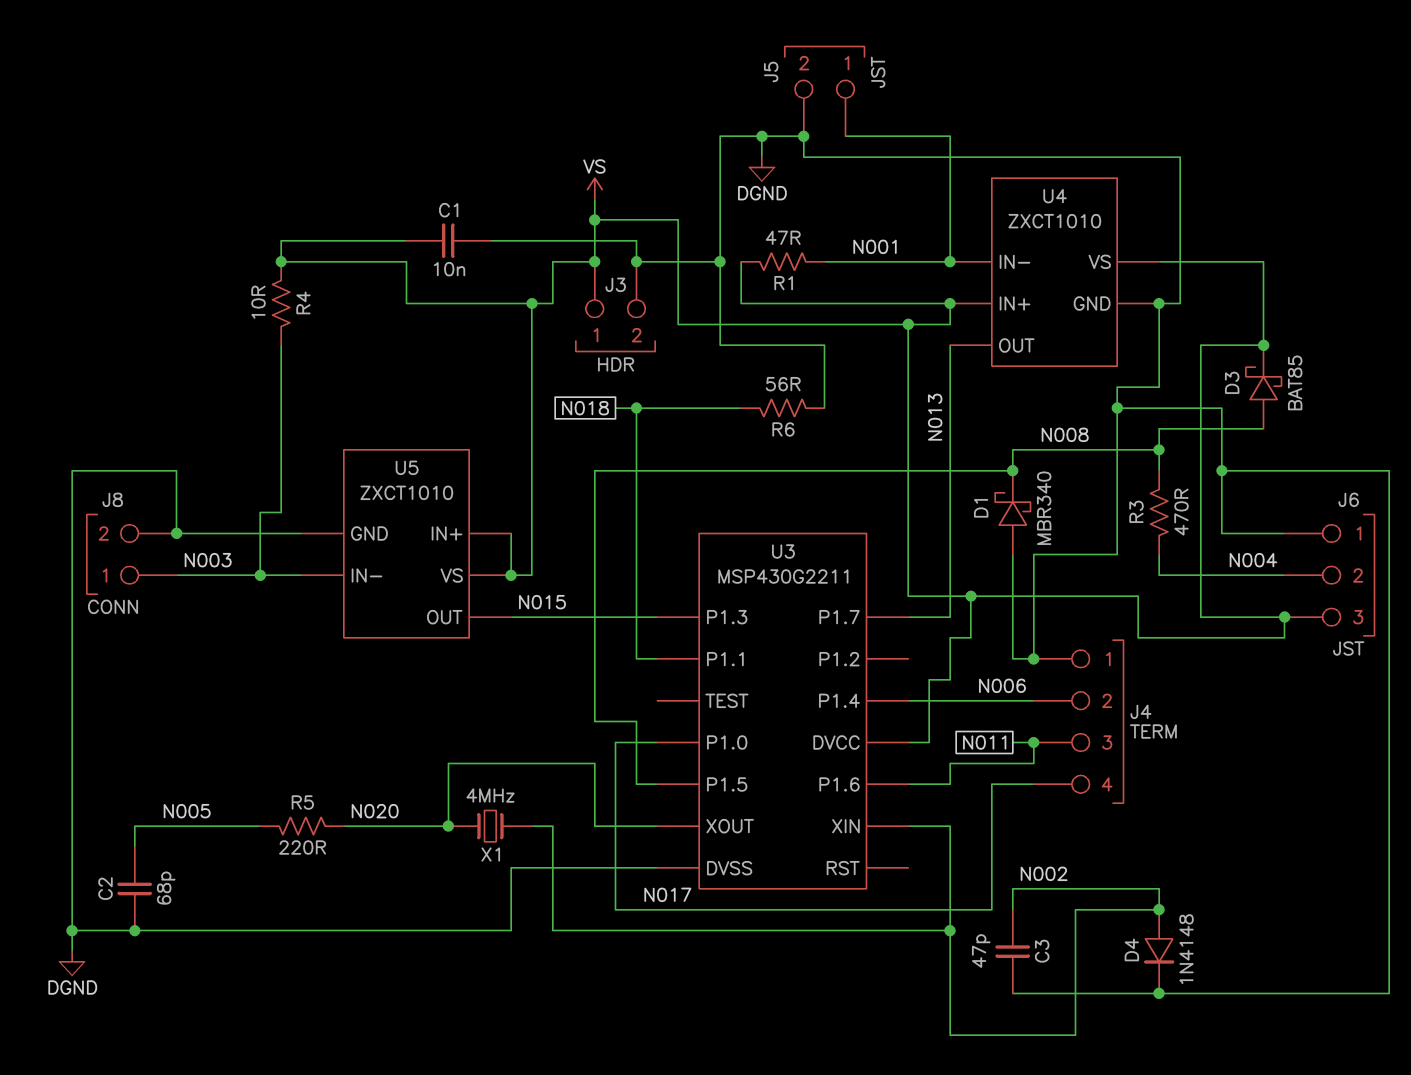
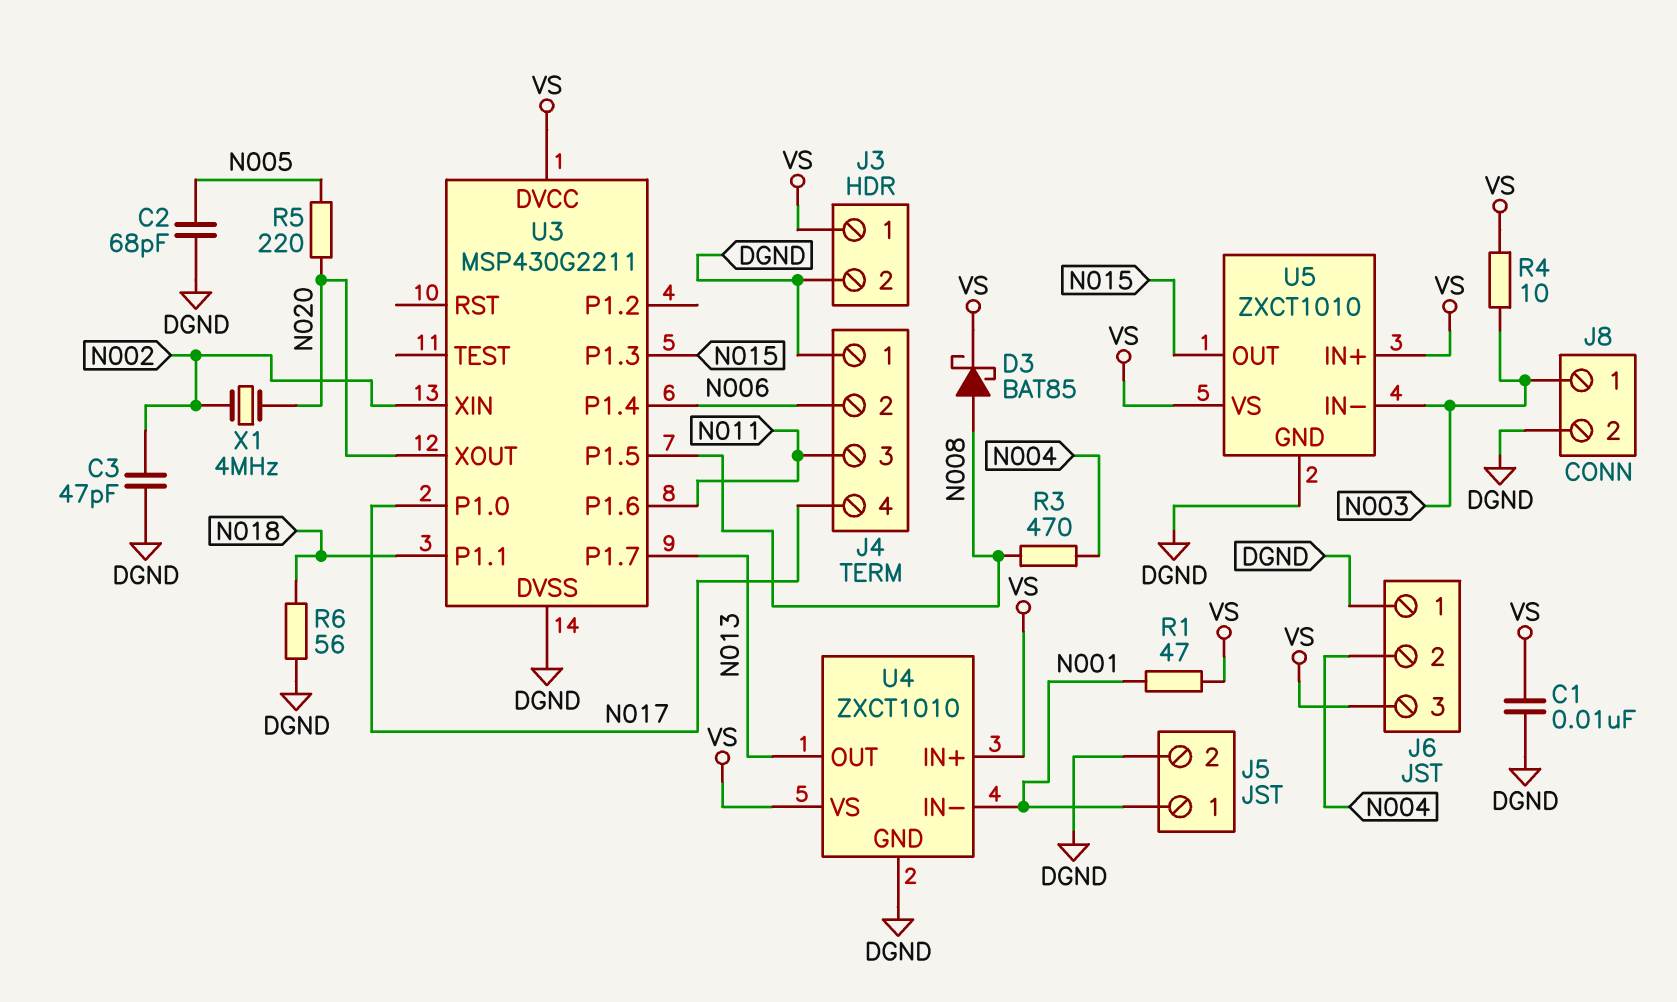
D1: schottky MBR340 (A DGND, K N008) -> none
D4: diode 1N4148 (A N002, K DGND) -> none

